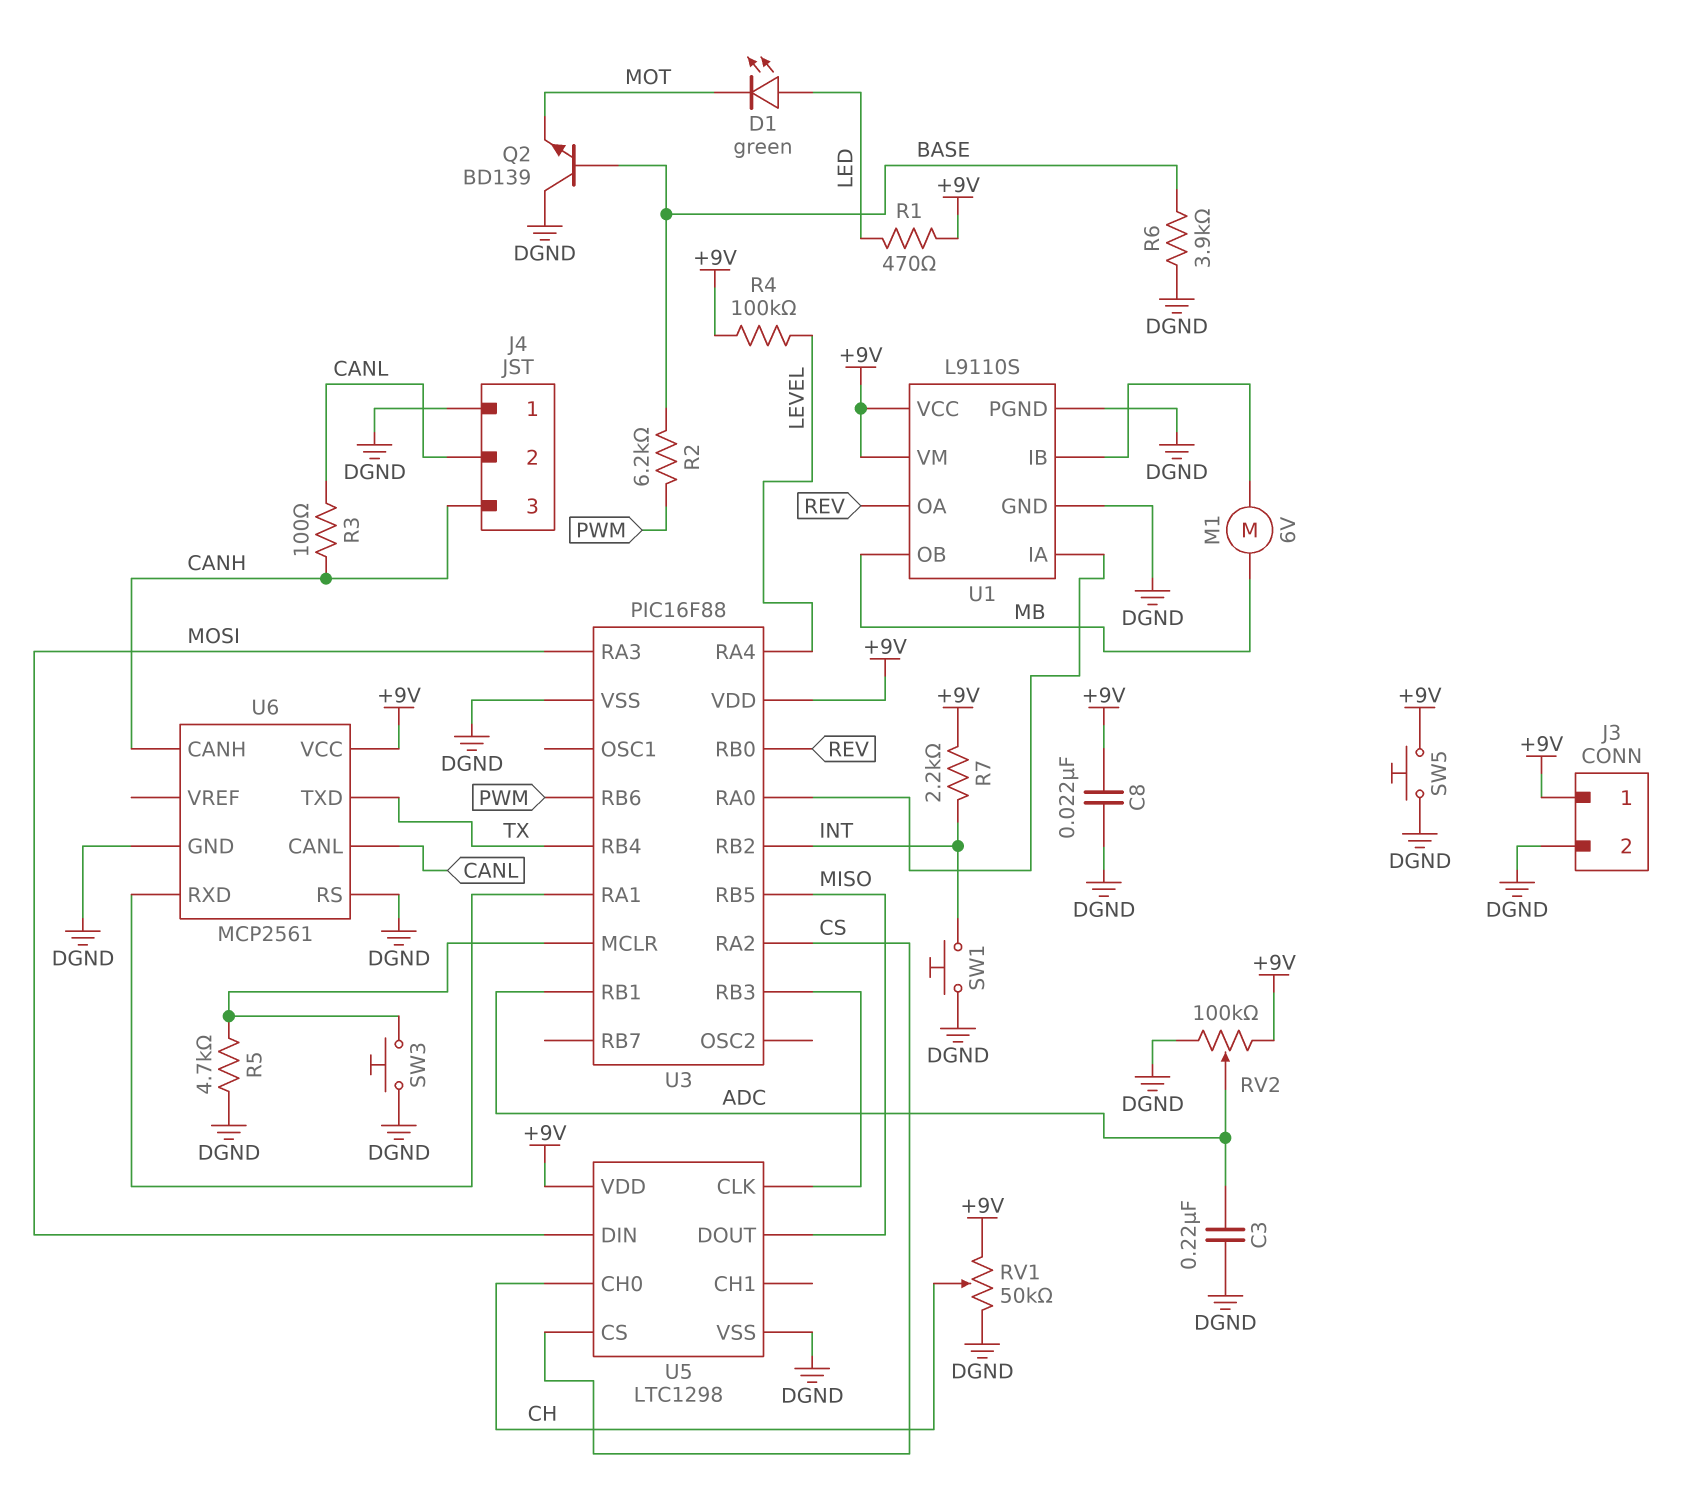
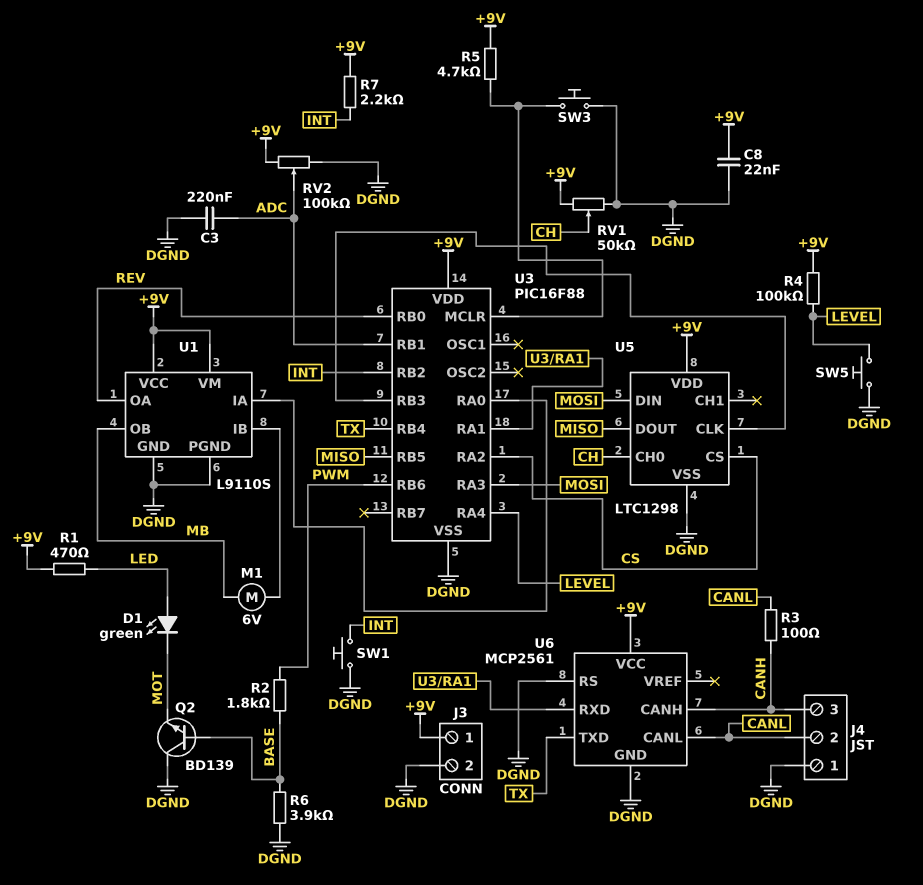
R2: 6.2k (BASE, PWM) -> 1.8k (BASE, PWM)
R5: 4.7k (DGND, U3/MCLR) -> 4.7k (+9V, U3/MCLR)
SW5: button (+9V, DGND) -> button (DGND, LEVEL)

